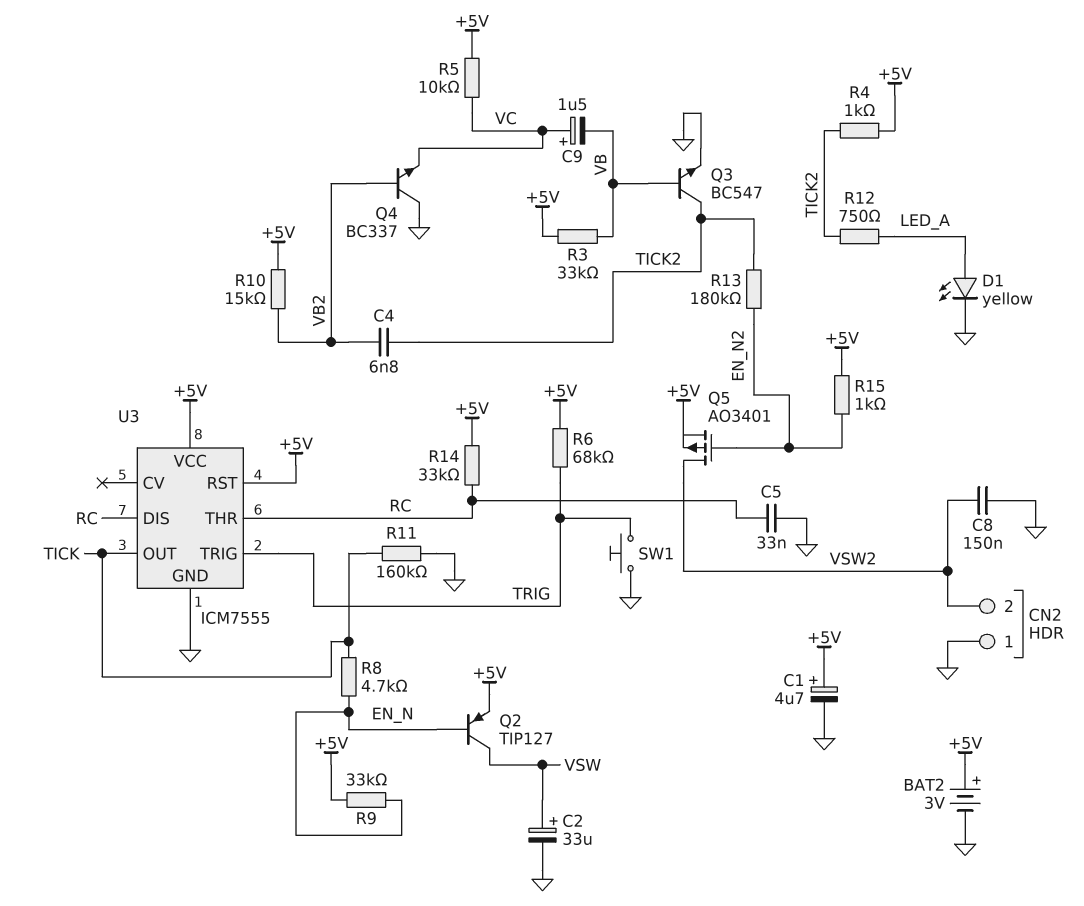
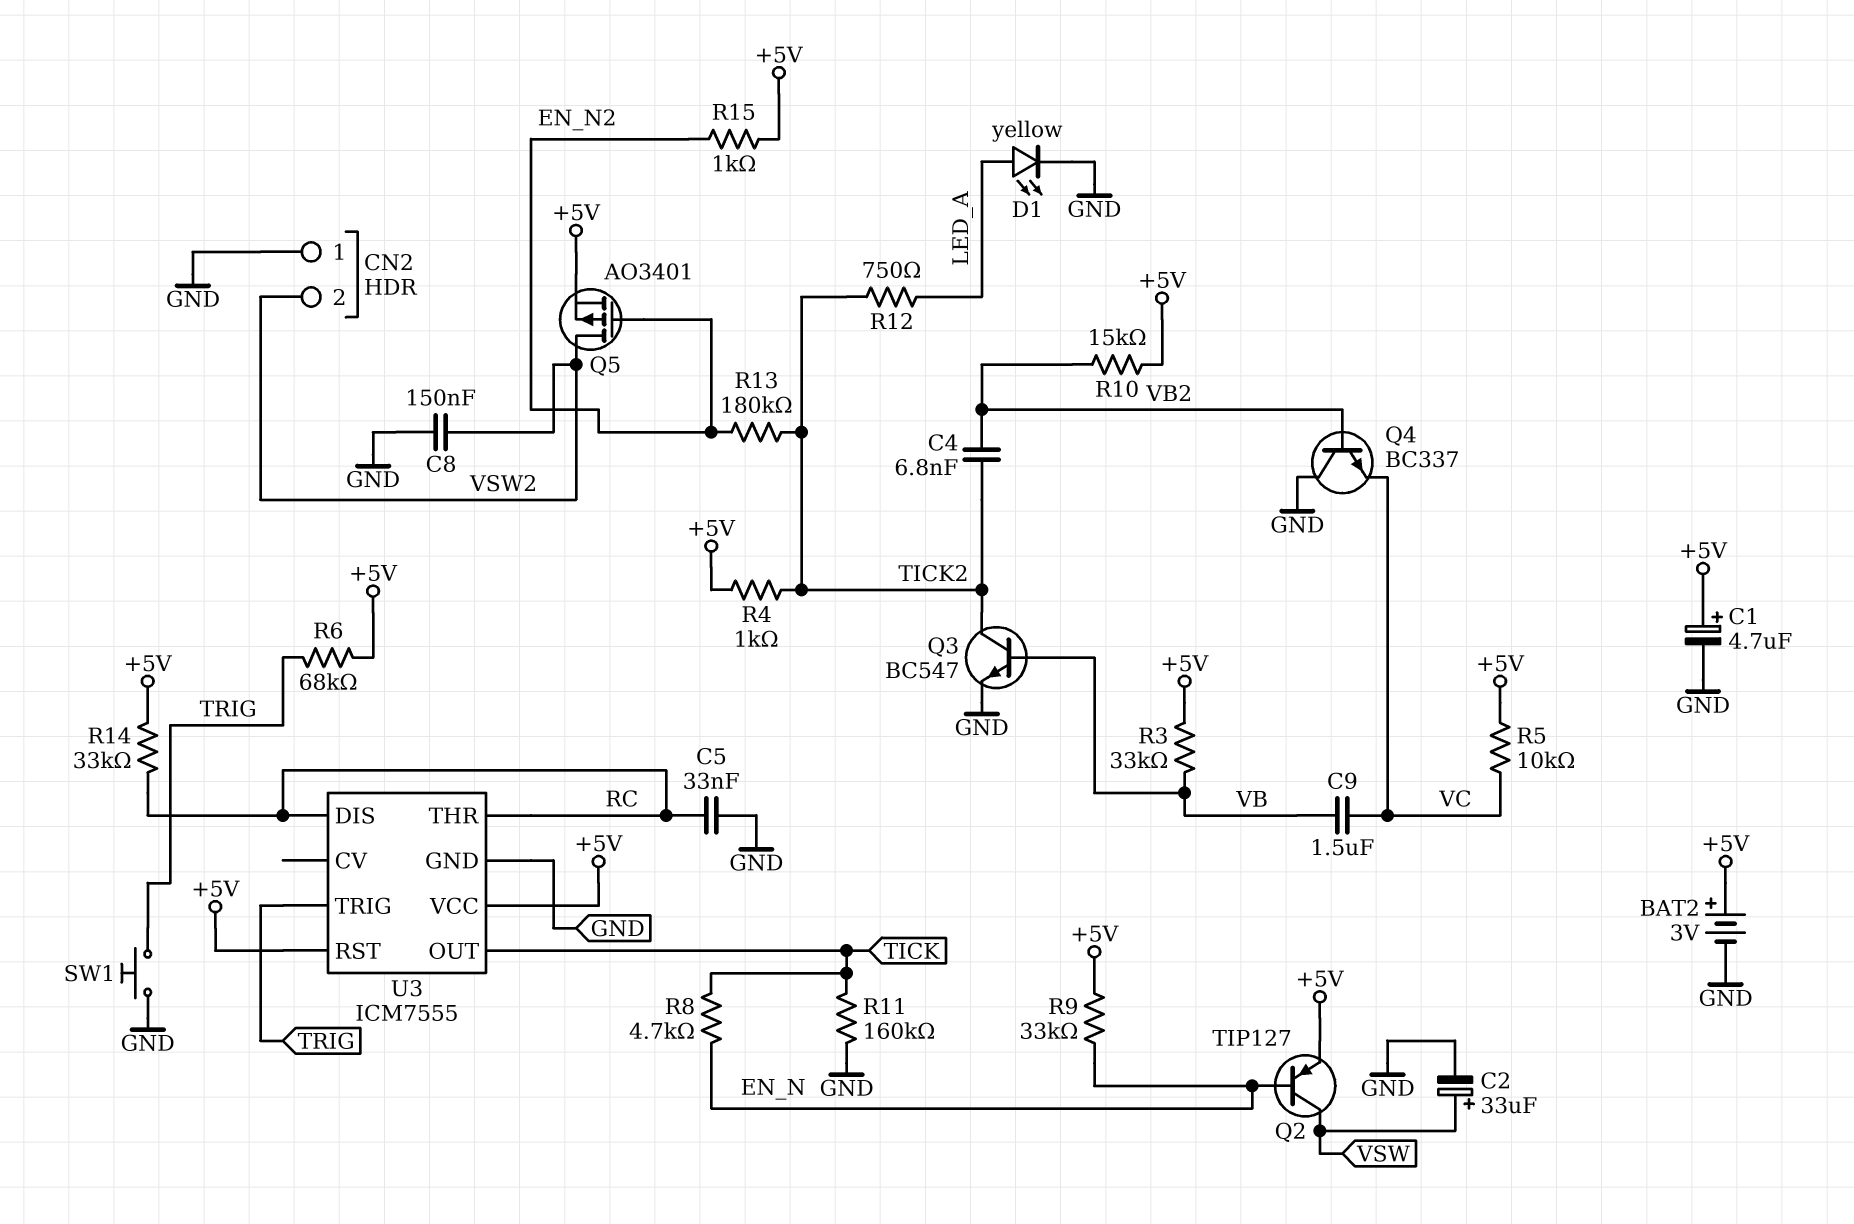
C9: 1.5uF (plus VC, minus VB) -> 1.5uF (VB, VC)

